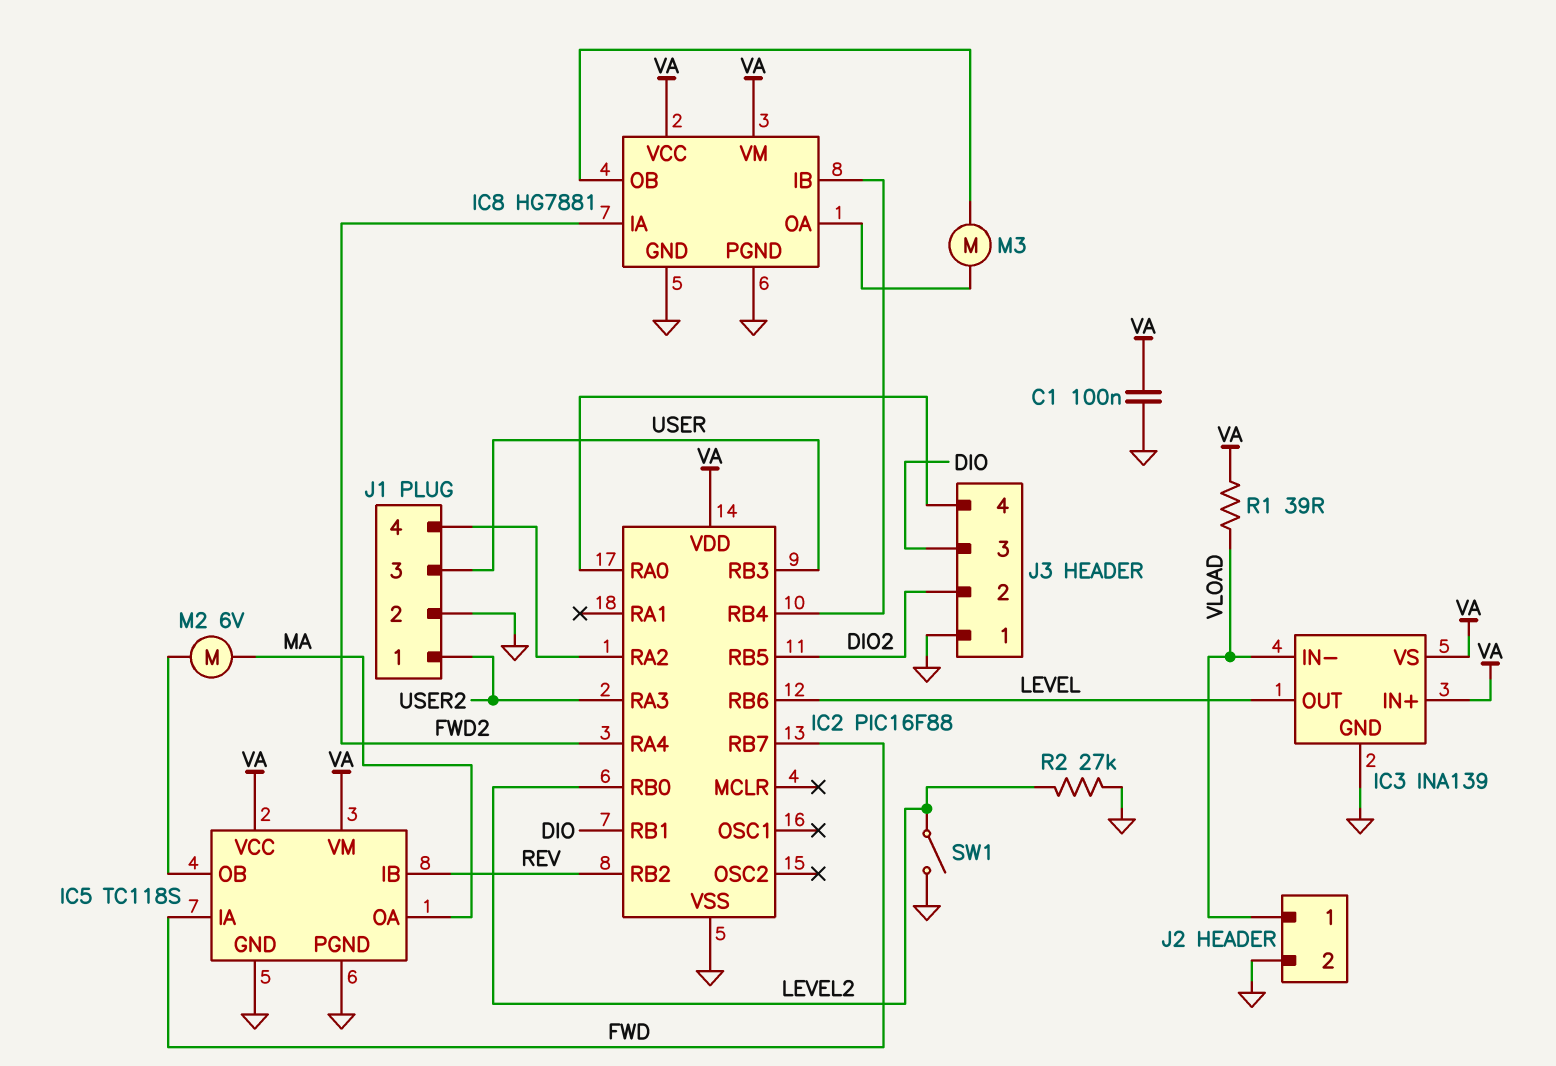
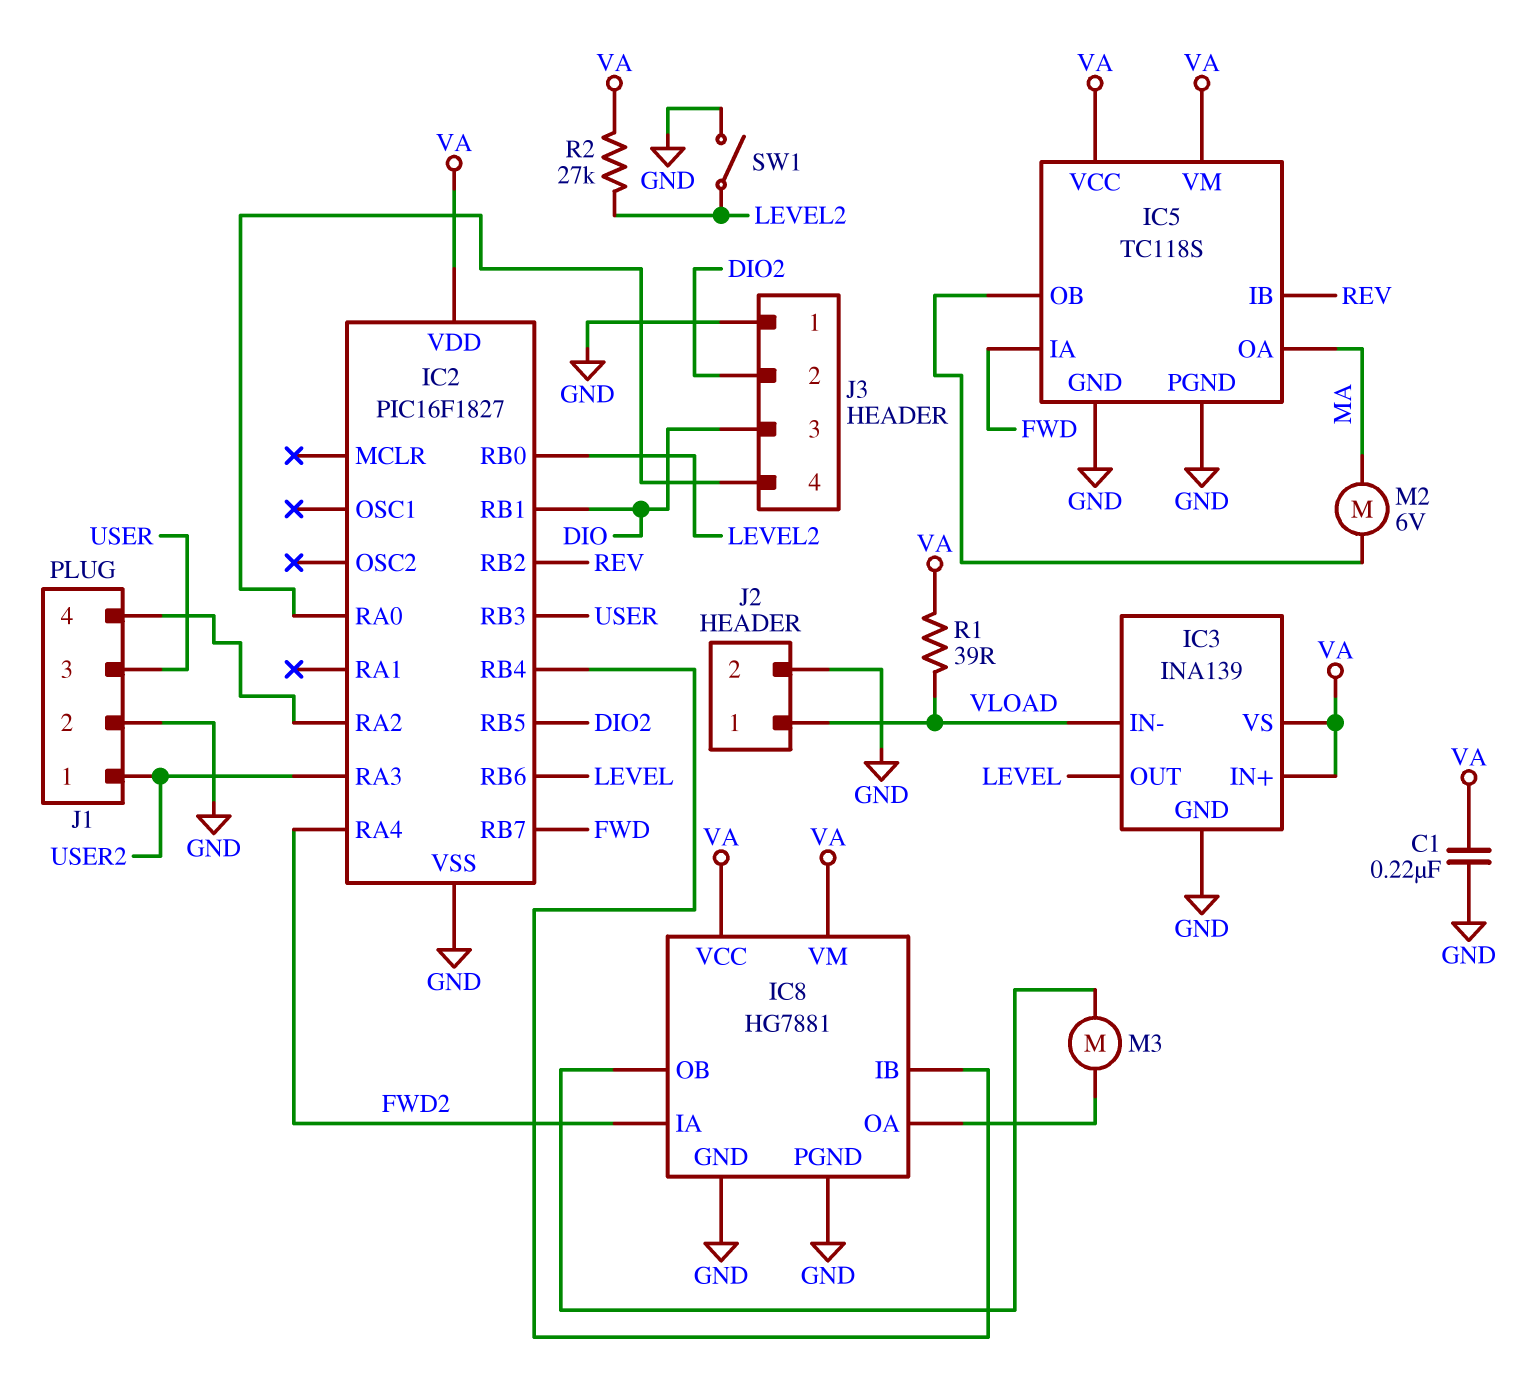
C1: 100nF (GND, VA) -> 220nF (GND, VA)
IC2: PIC16F88 -> PIC16F1827
R2: 27k (GND, LEVEL2) -> 27k (LEVEL2, VA)

